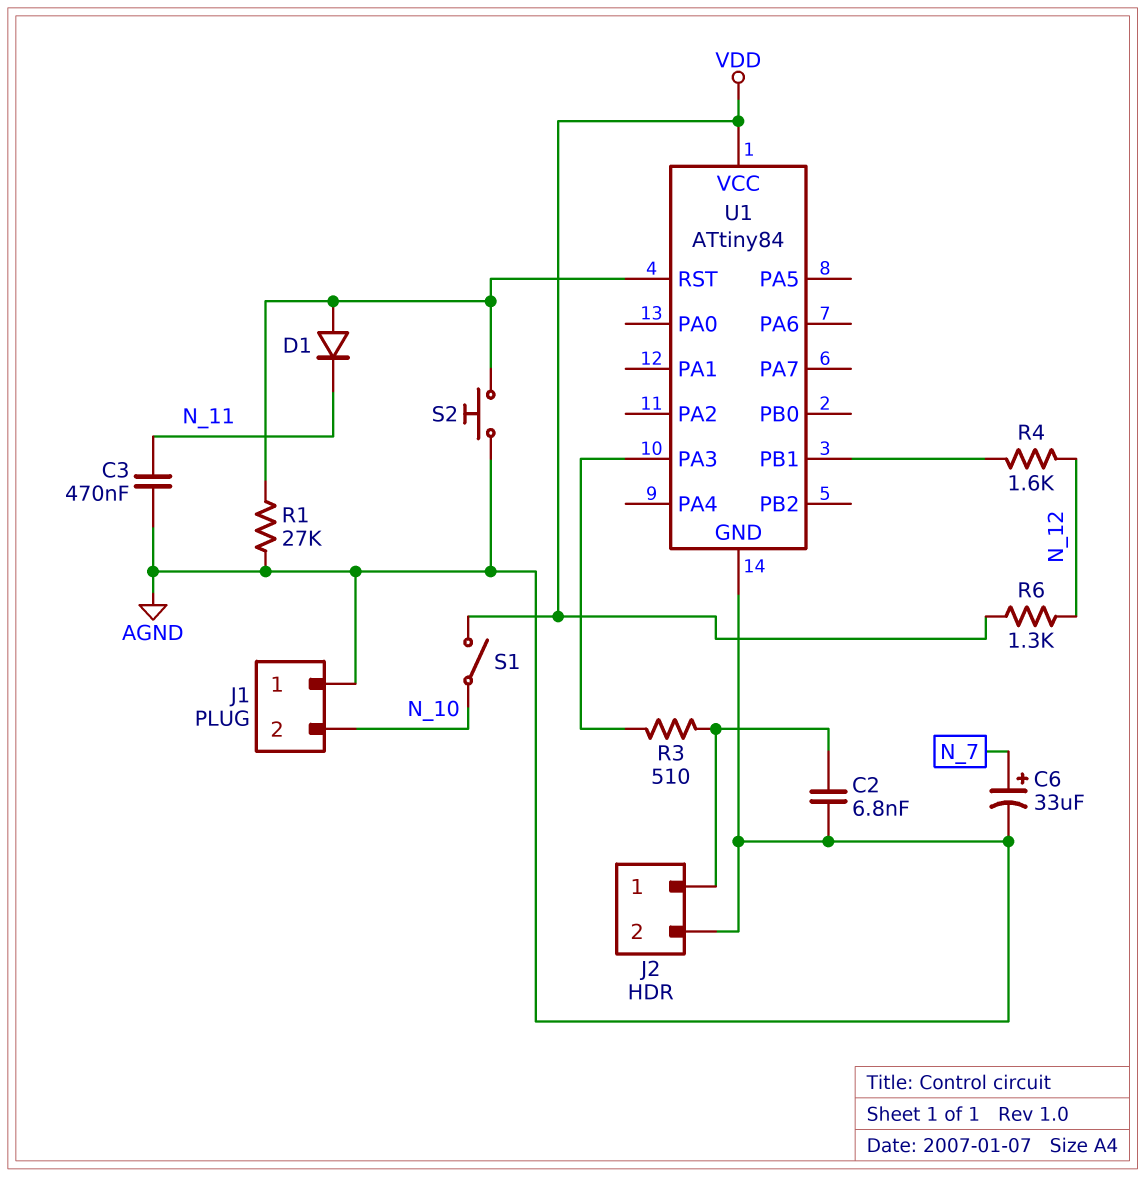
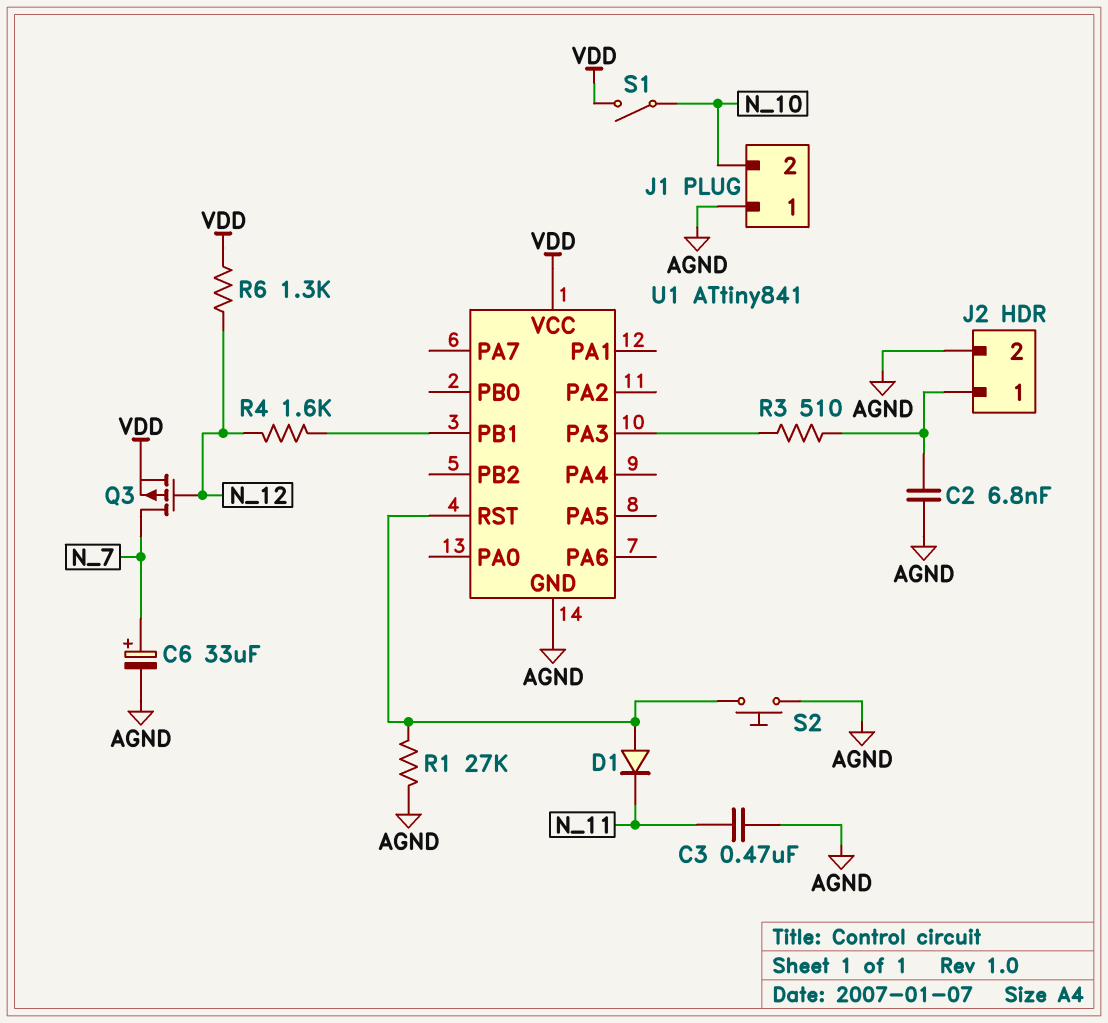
Q3: none -> PMOS (G N_12, D N_7, S VDD)
U1: ATtiny84 -> ATtiny841

